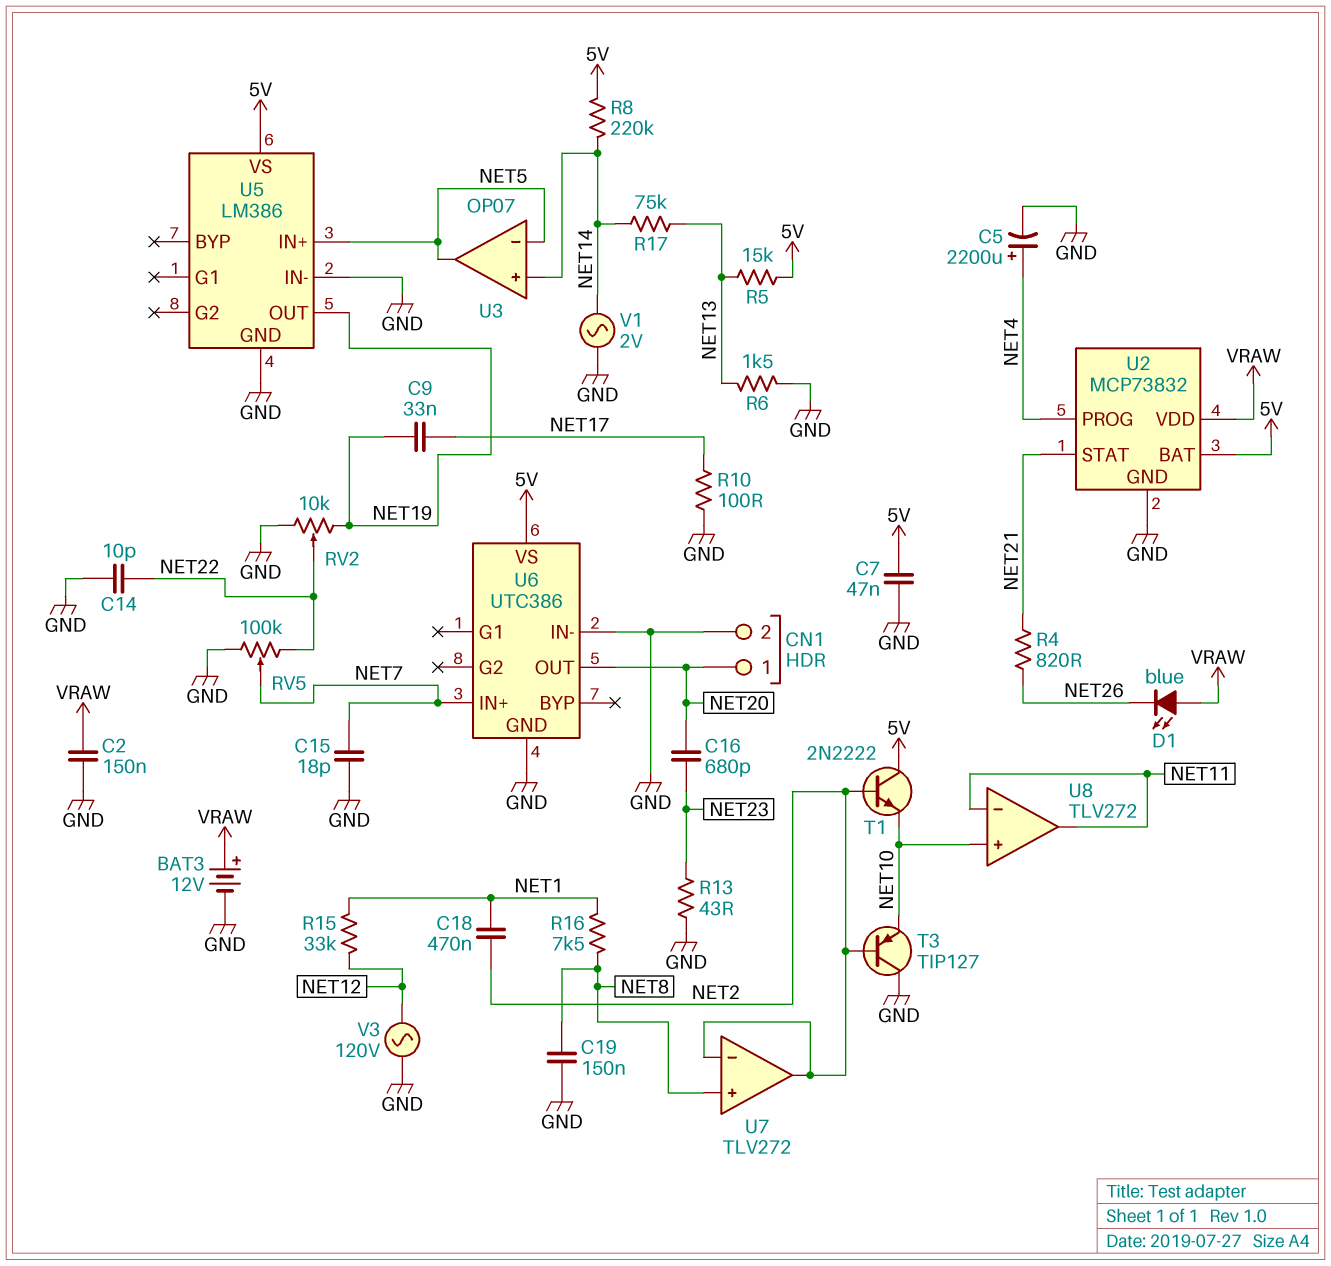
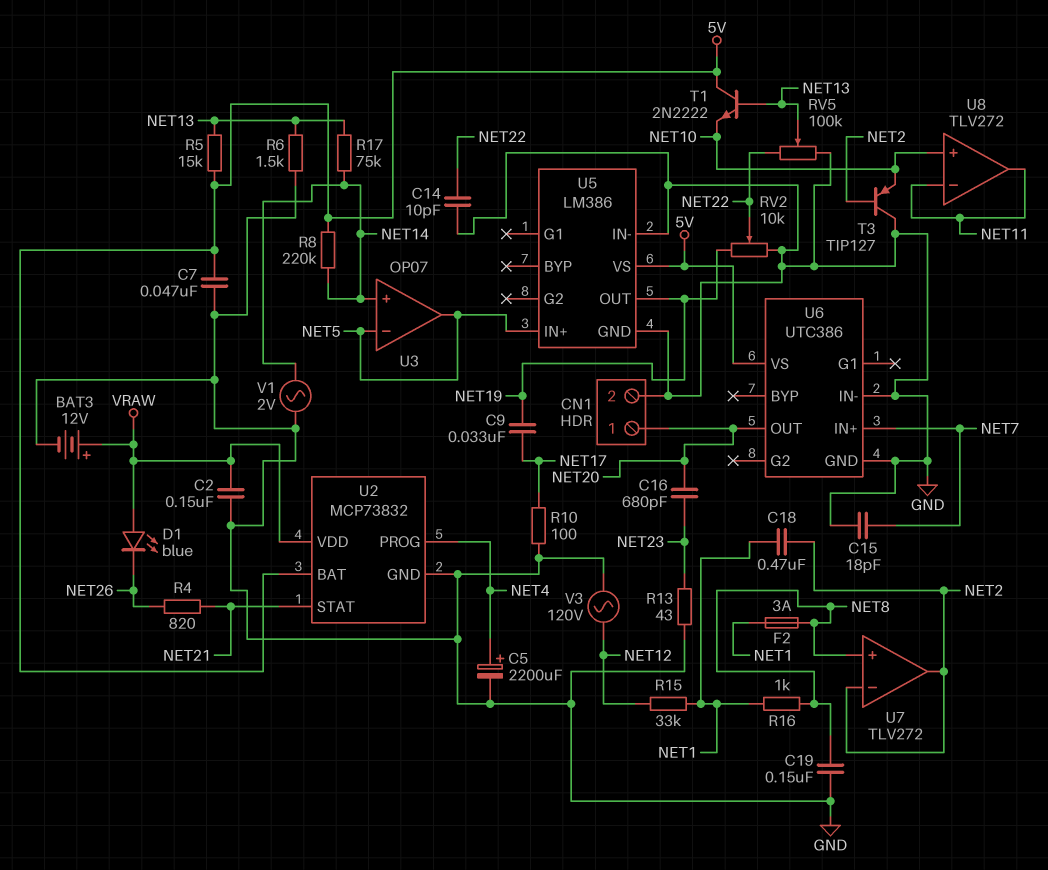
F2: none -> 3A (NET1, NET8)
R16: 7.5k (NET1, NET8) -> 1k (NET1, NET8)
RV5: 100k (GND, NET22, wiper NET7) -> 100k (GND, NET22, wiper NET13)
T1: NPN 2N2222 (B NET2, C 5V, E NET10) -> NPN 2N2222 (B NET13, C 5V, E NET10)

